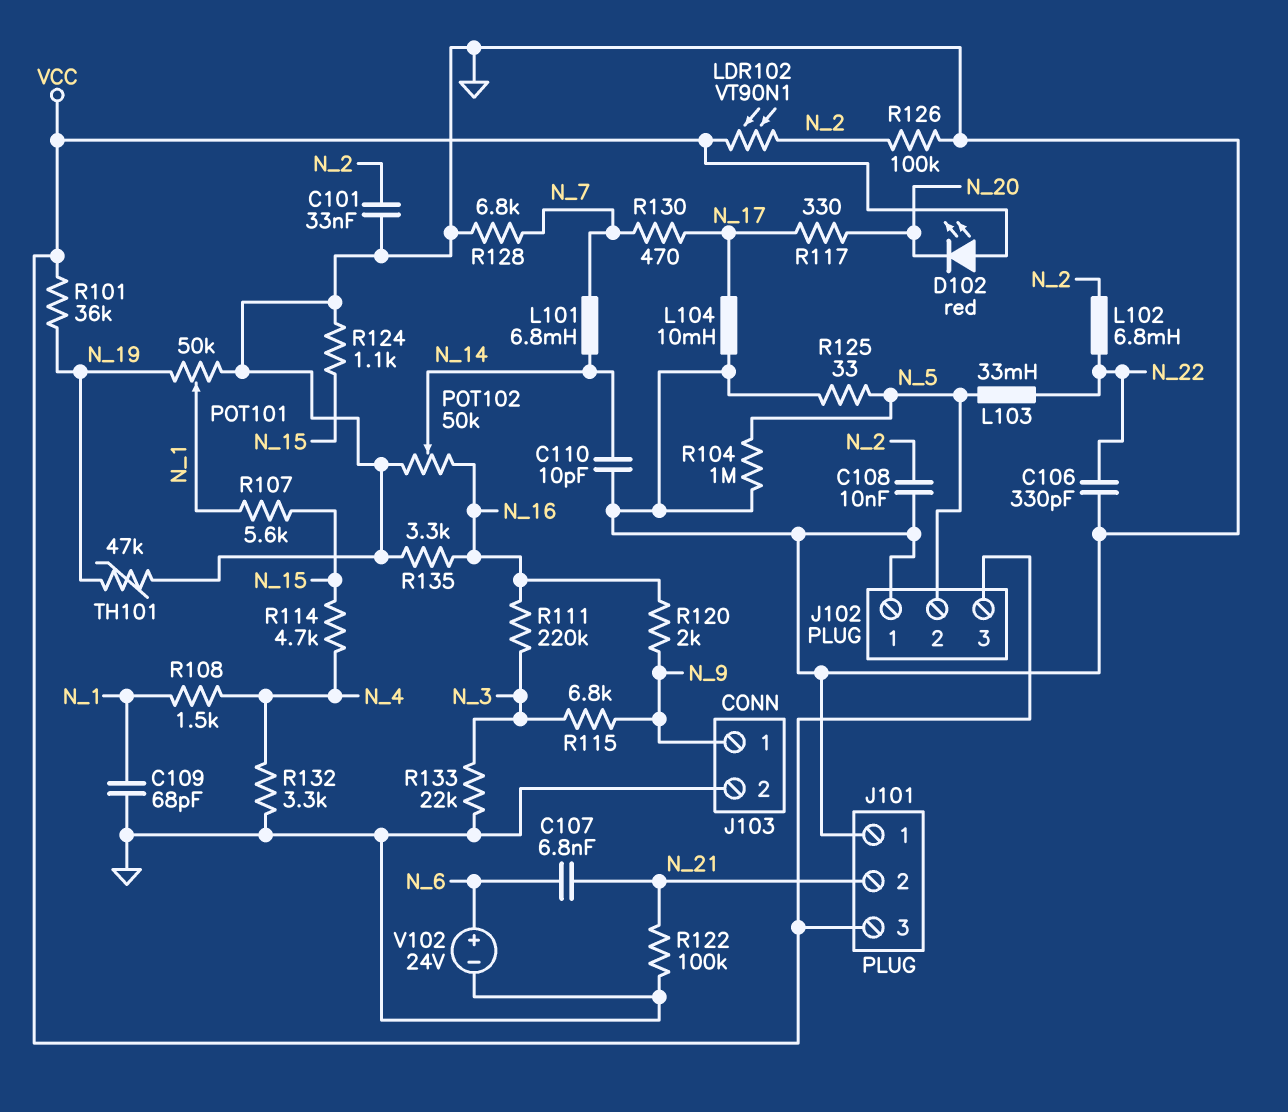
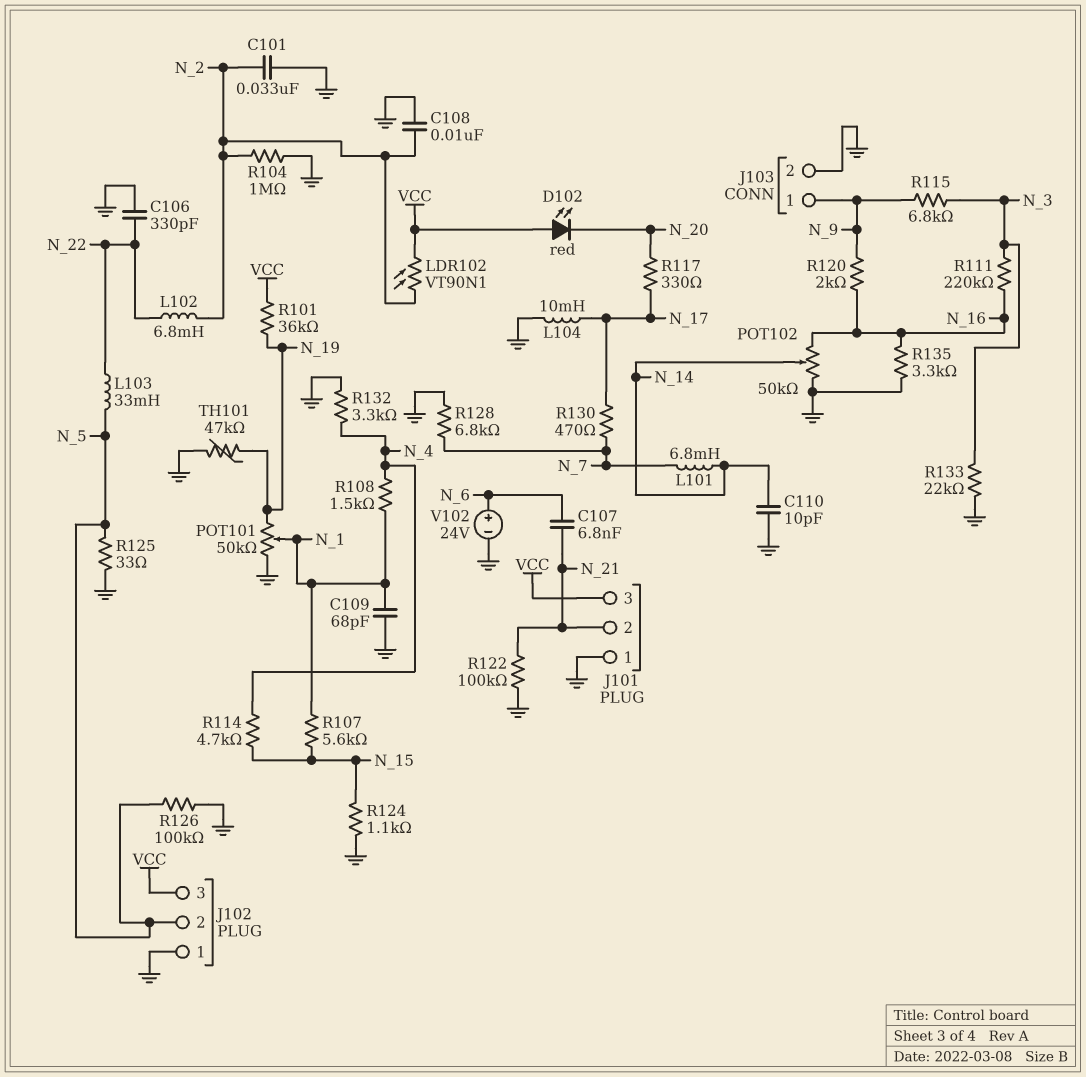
R104: 1M (GND, N_5) -> 1M (GND, N_2)
R126: 100k (GND, N_2) -> 100k (GND, N_5)

